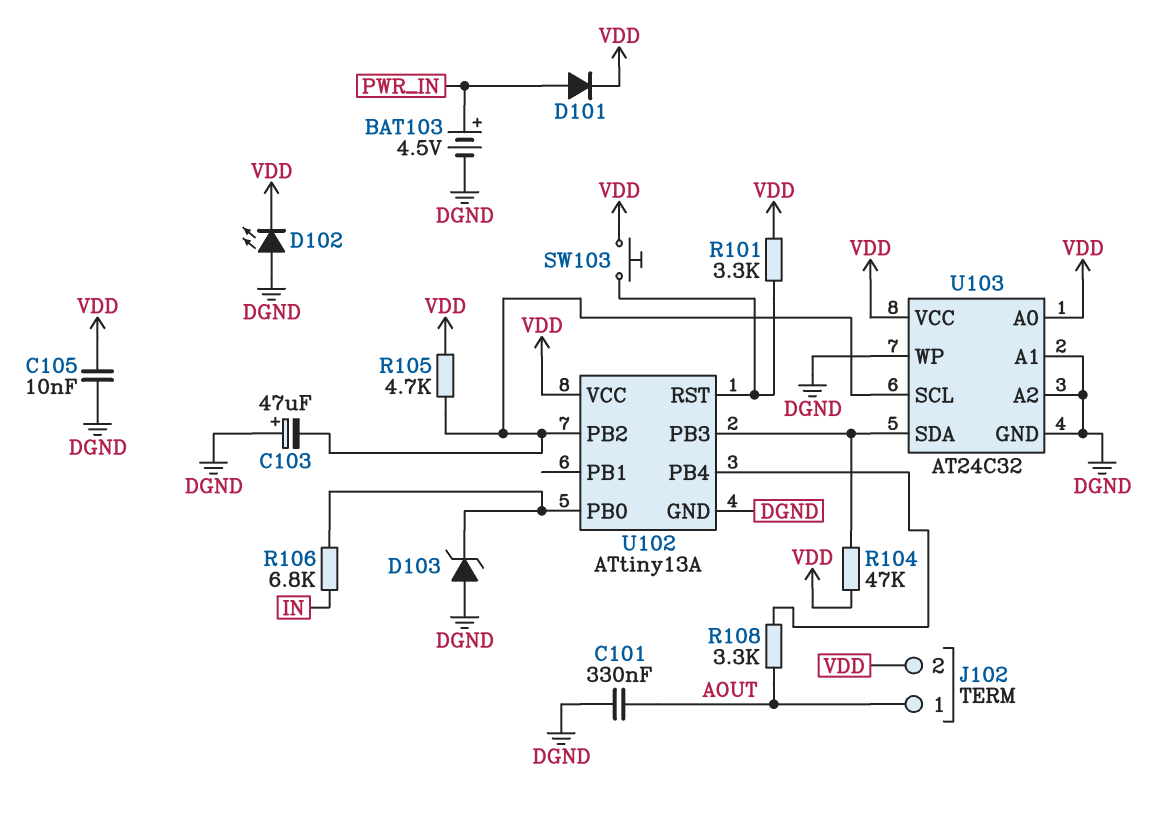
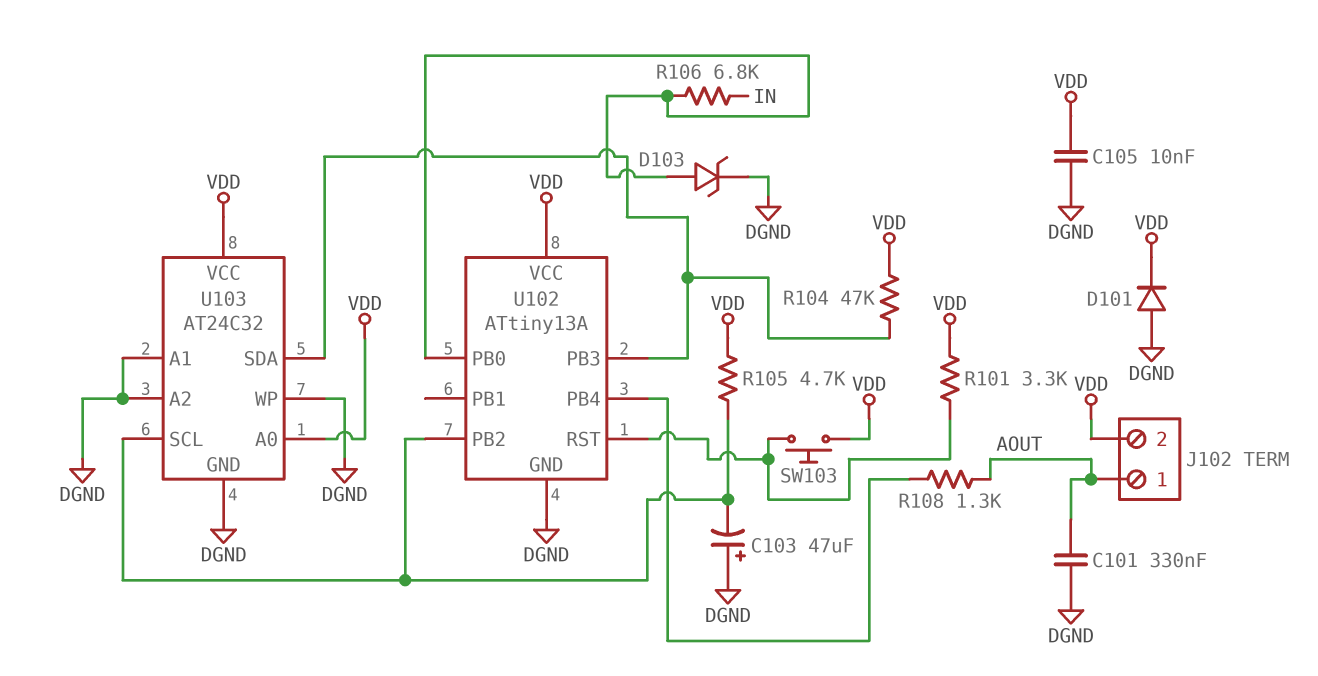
BAT103: 4.5V (plus PWR_IN, minus DGND) -> none
D101: diode (A PWR_IN, K VDD) -> diode (A DGND, K VDD)
D102: LED (A DGND, K VDD) -> none
D103: zener (A DGND, K U102/PB0) -> zener (A U102/PB0, K DGND)
R108: 3.3k (AOUT, U102/PB4) -> 1.3k (AOUT, U102/PB4)

